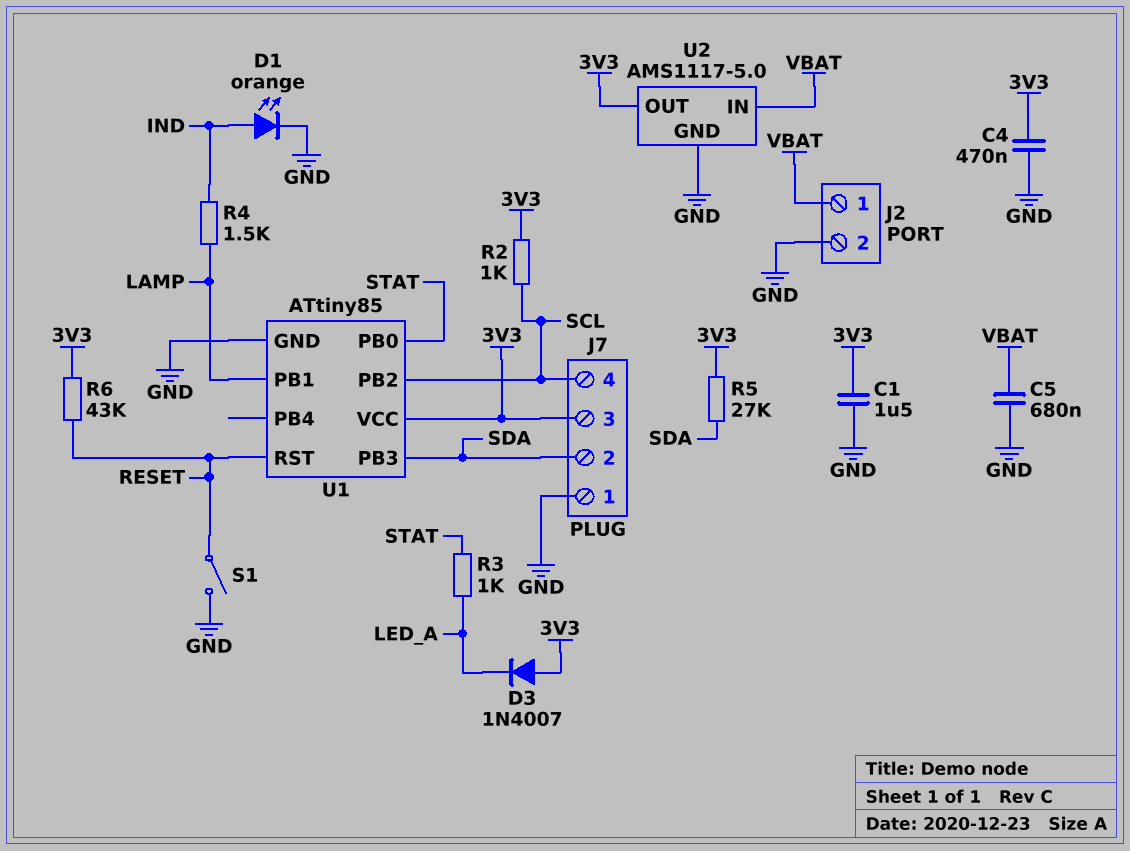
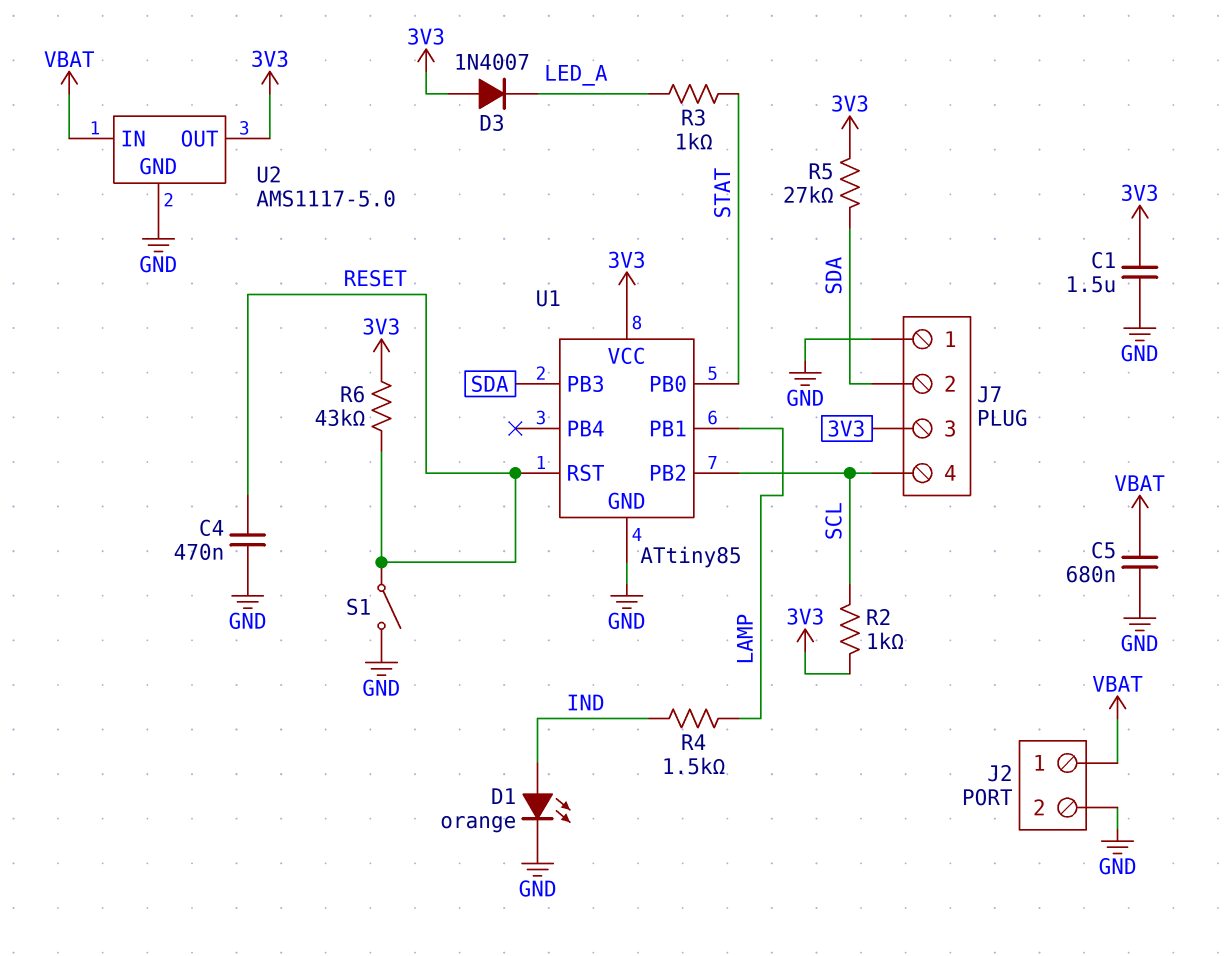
C4: 470nF (3V3, GND) -> 470nF (GND, RESET)

